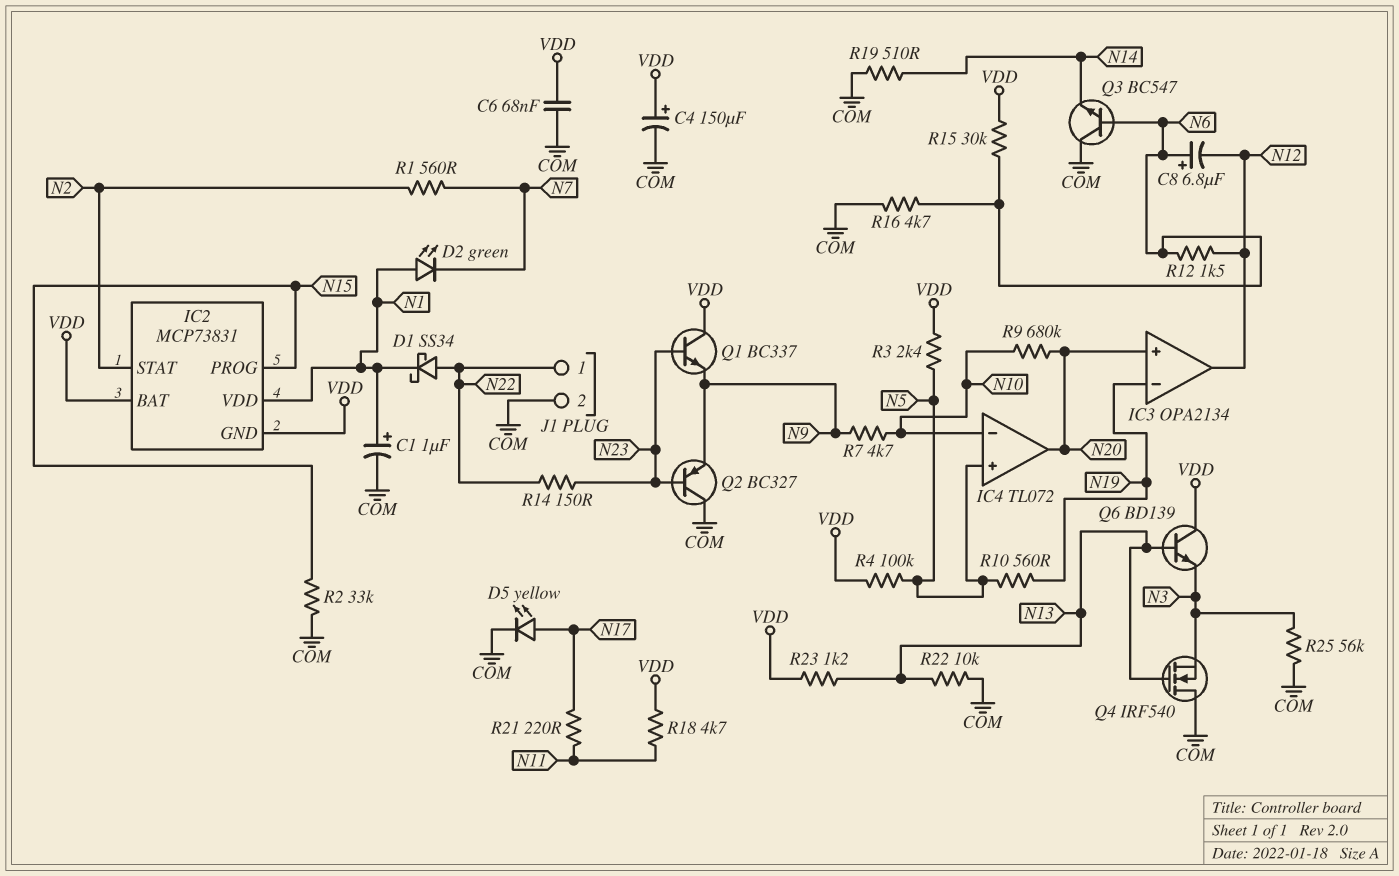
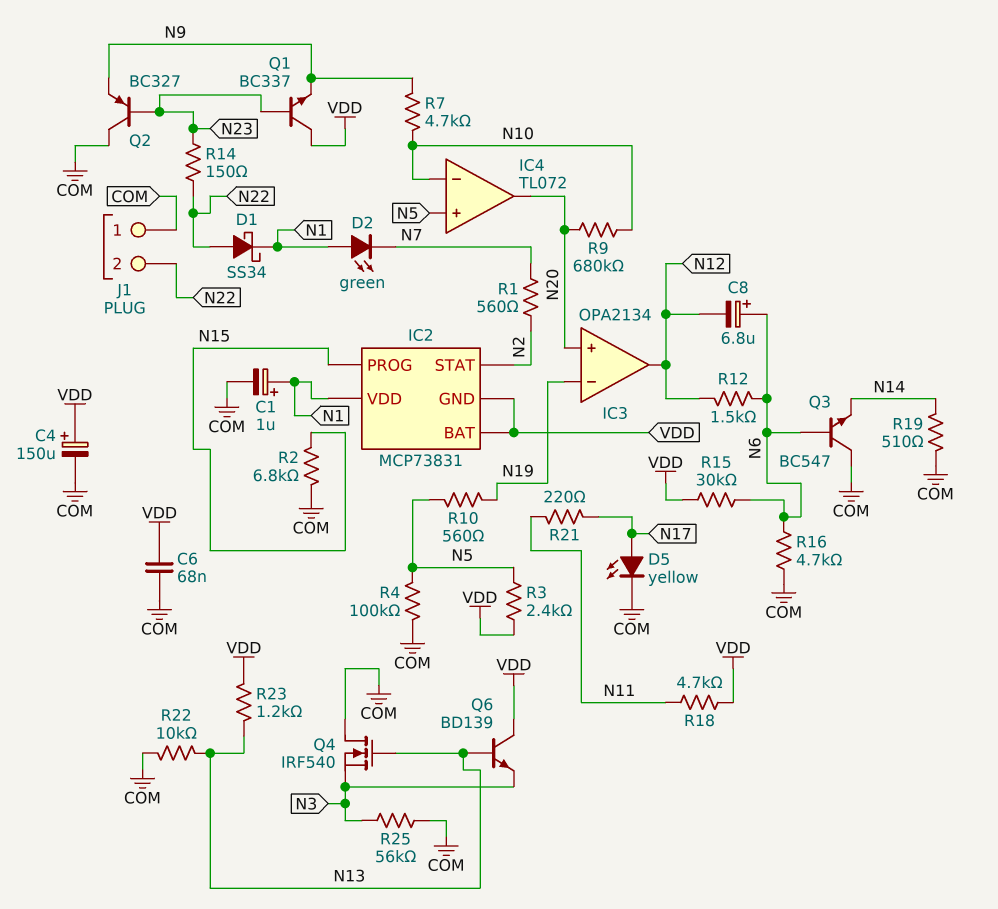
J1 pin 1: N22 -> COM
J1 pin 2: COM -> N22
R2: 33k (COM, N15) -> 6.8k (COM, N15)
R4: 100k (N5, VDD) -> 100k (COM, N5)

